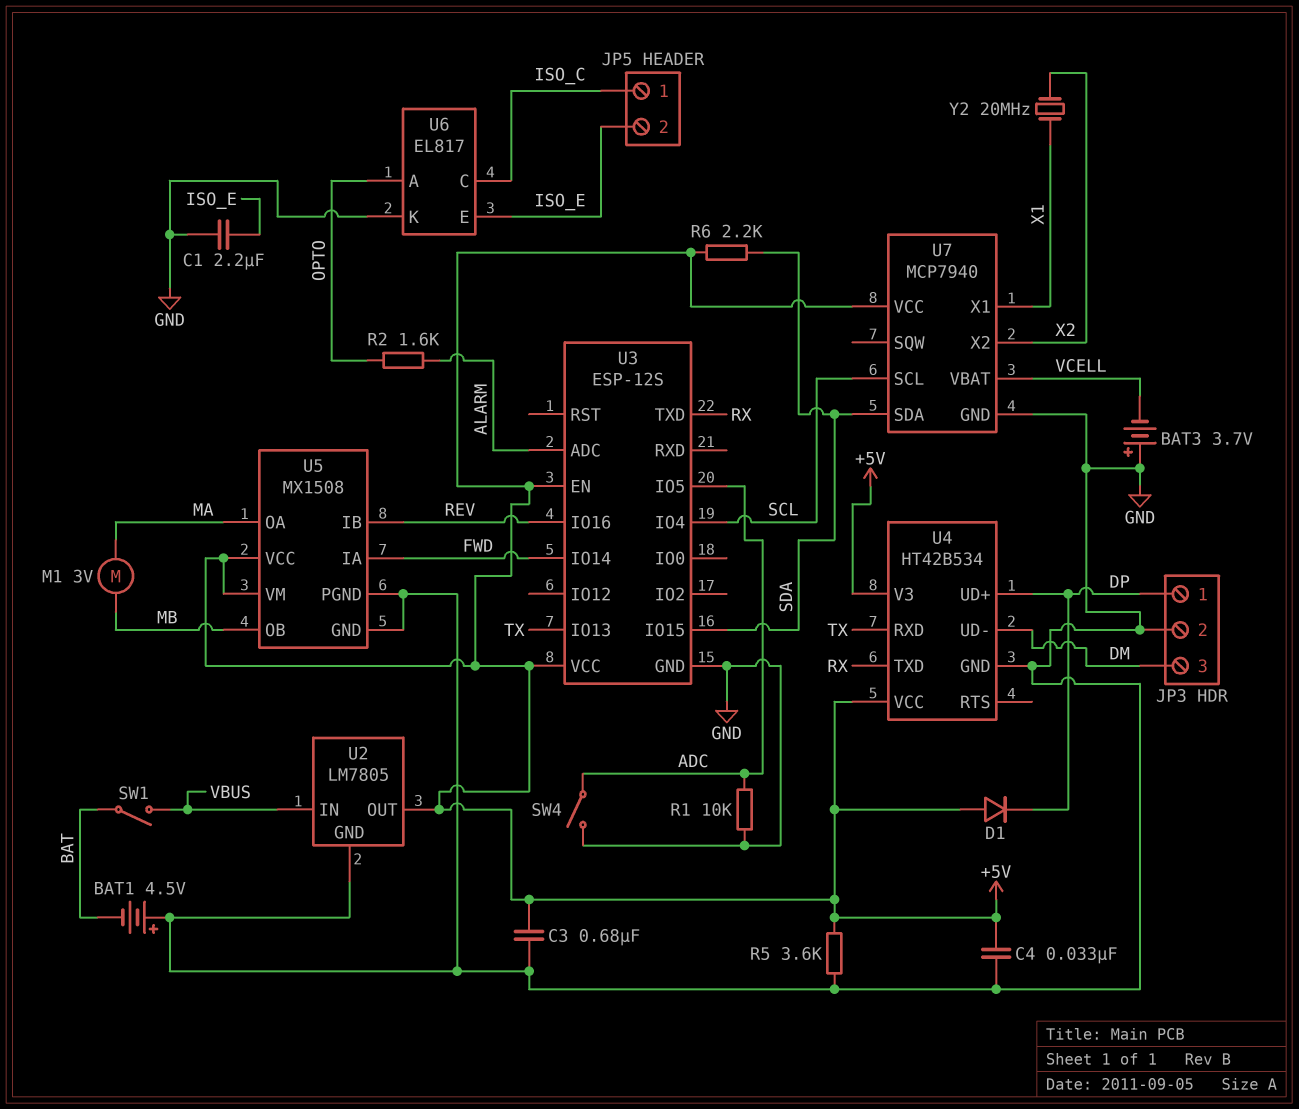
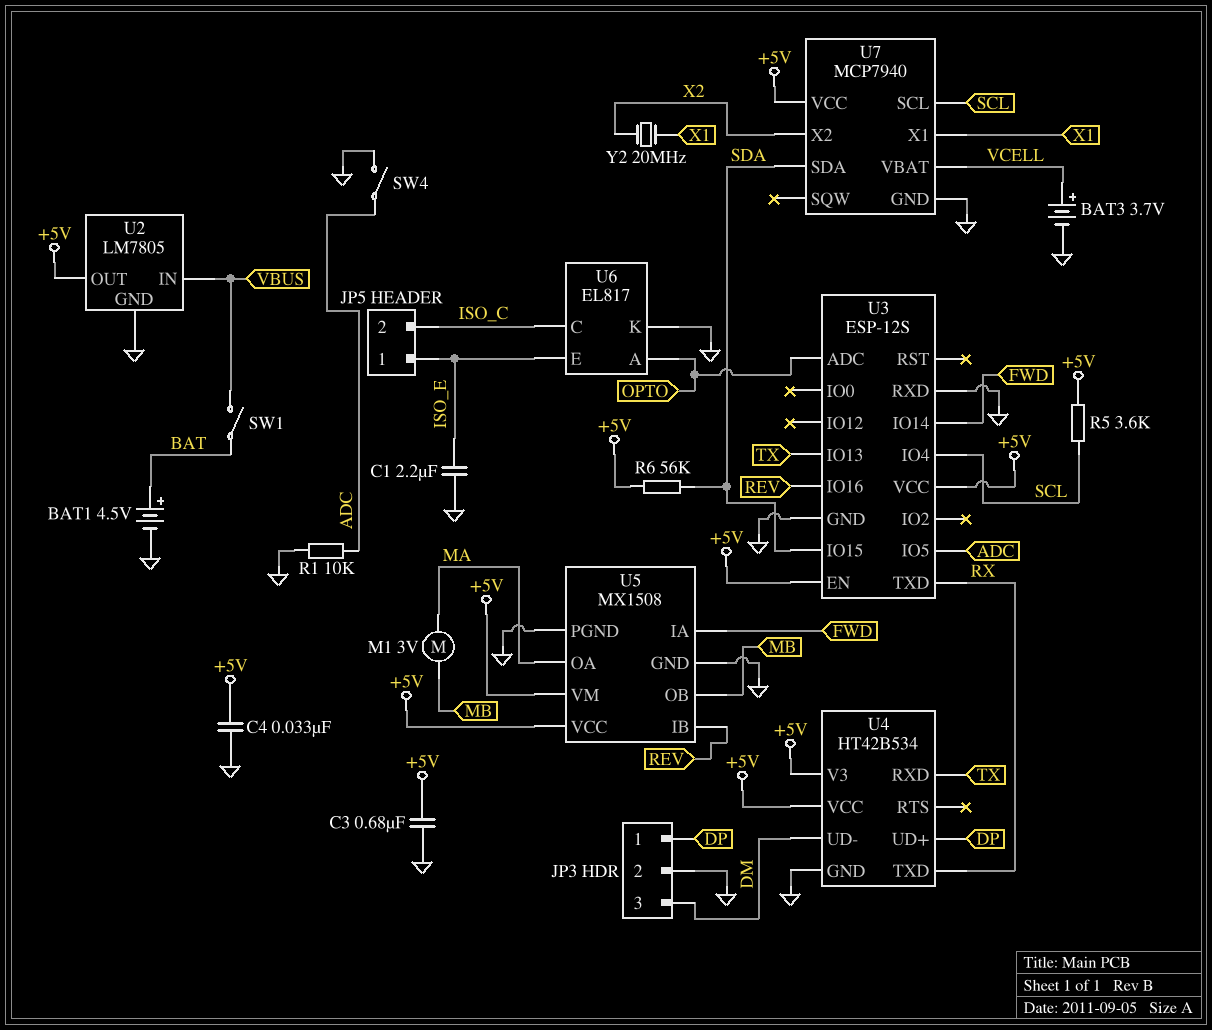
BAT1: 4.5V (plus GND, minus BAT) -> 4.5V (plus BAT, minus GND)
BAT3: 3.7V (plus GND, minus VCELL) -> 3.7V (plus VCELL, minus GND)
D1: diode (A +5V, K DP) -> none
JP5 pin 1: ISO_C -> ISO_E
JP5 pin 2: ISO_E -> ISO_C
R2: 1.6k (ALARM, OPTO) -> none
R5: 3.6k (+5V, GND) -> 3.6k (+5V, SCL)
R6: 2.2k (+5V, SDA) -> 56k (+5V, SDA)
U3 pin ADC: ALARM -> OPTO
U3 pin RXD: none -> GND

